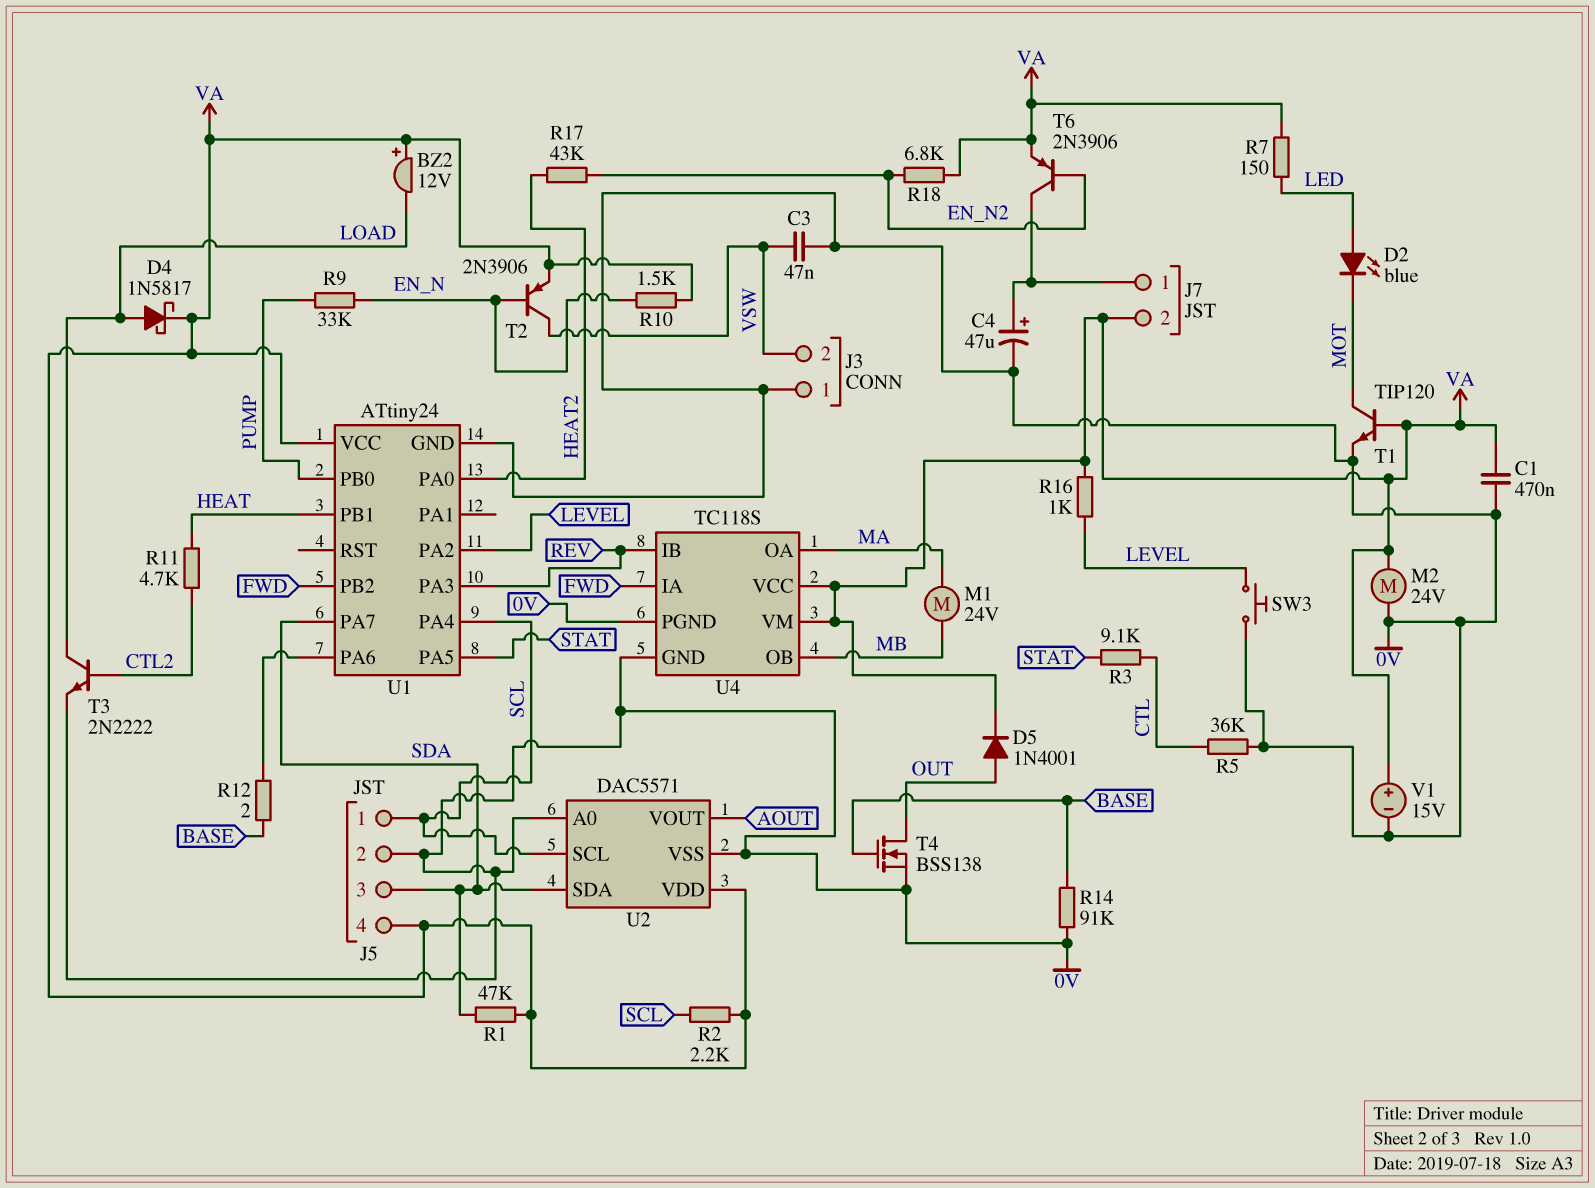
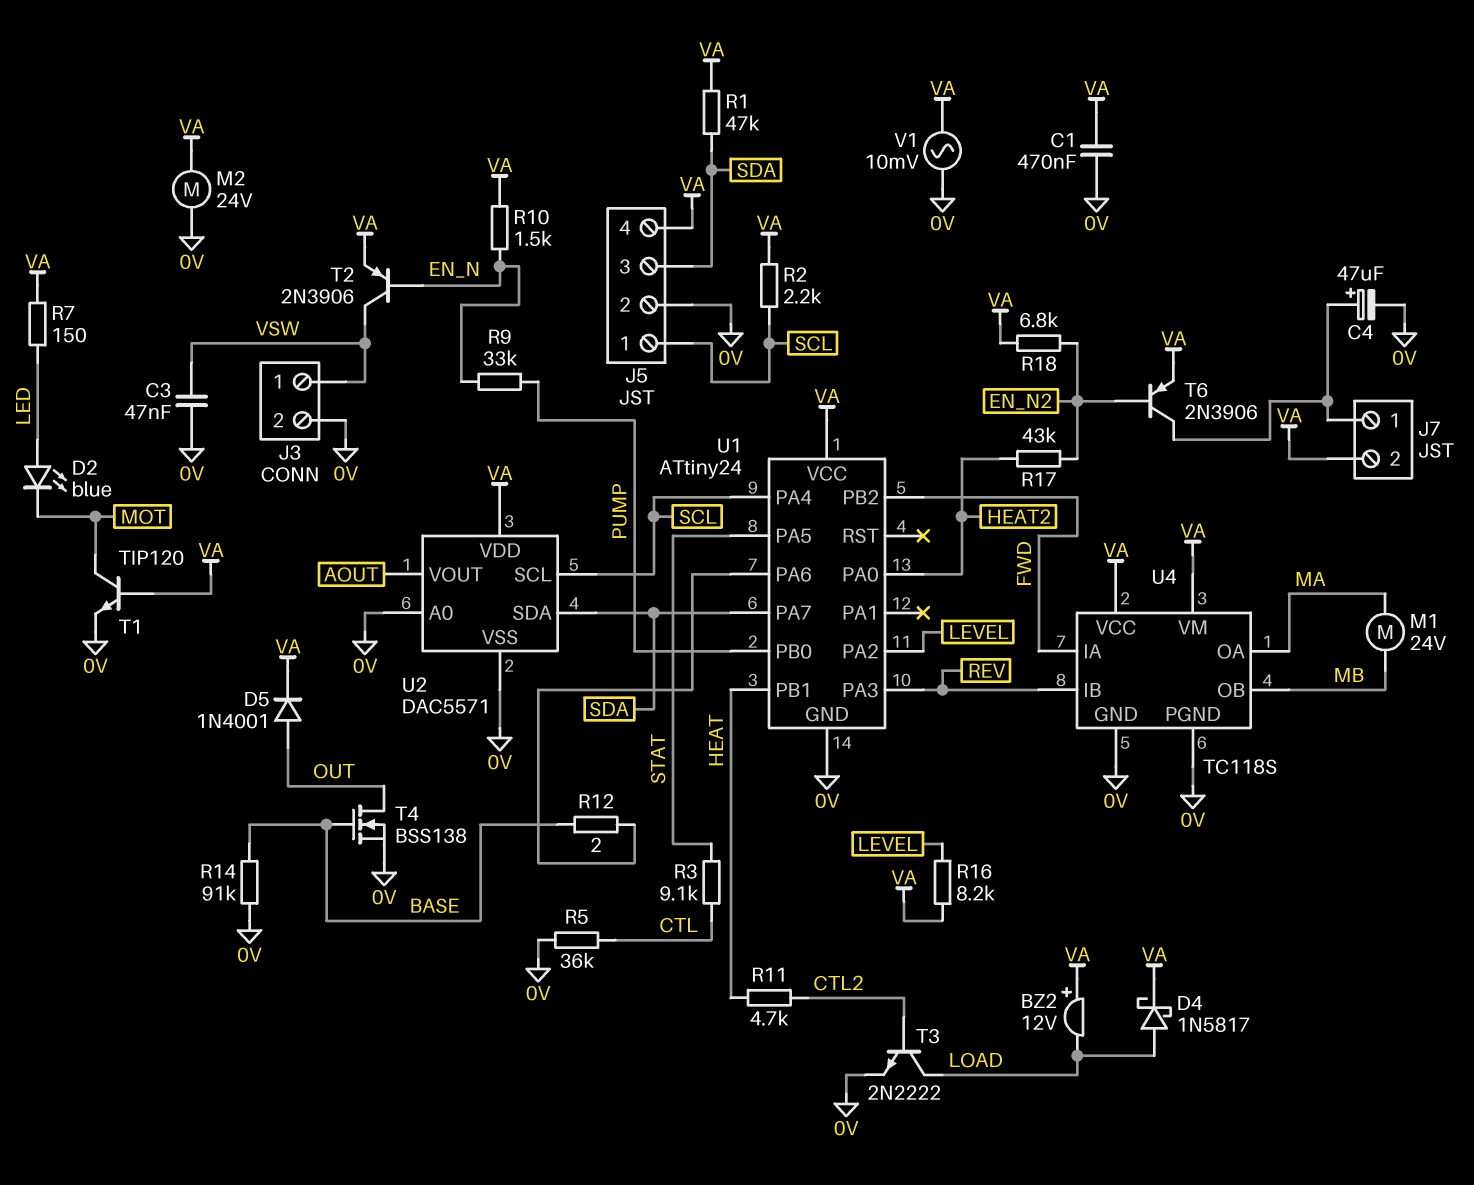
J3 pin 1: 0V -> VSW
J3 pin 2: VSW -> 0V
R16: 1k (LEVEL, VA) -> 8.2k (LEVEL, VA)
SW3: button (0V, LEVEL) -> none
V1: 15V (plus VA, minus 0V) -> AC 10mV (0V, VA)

